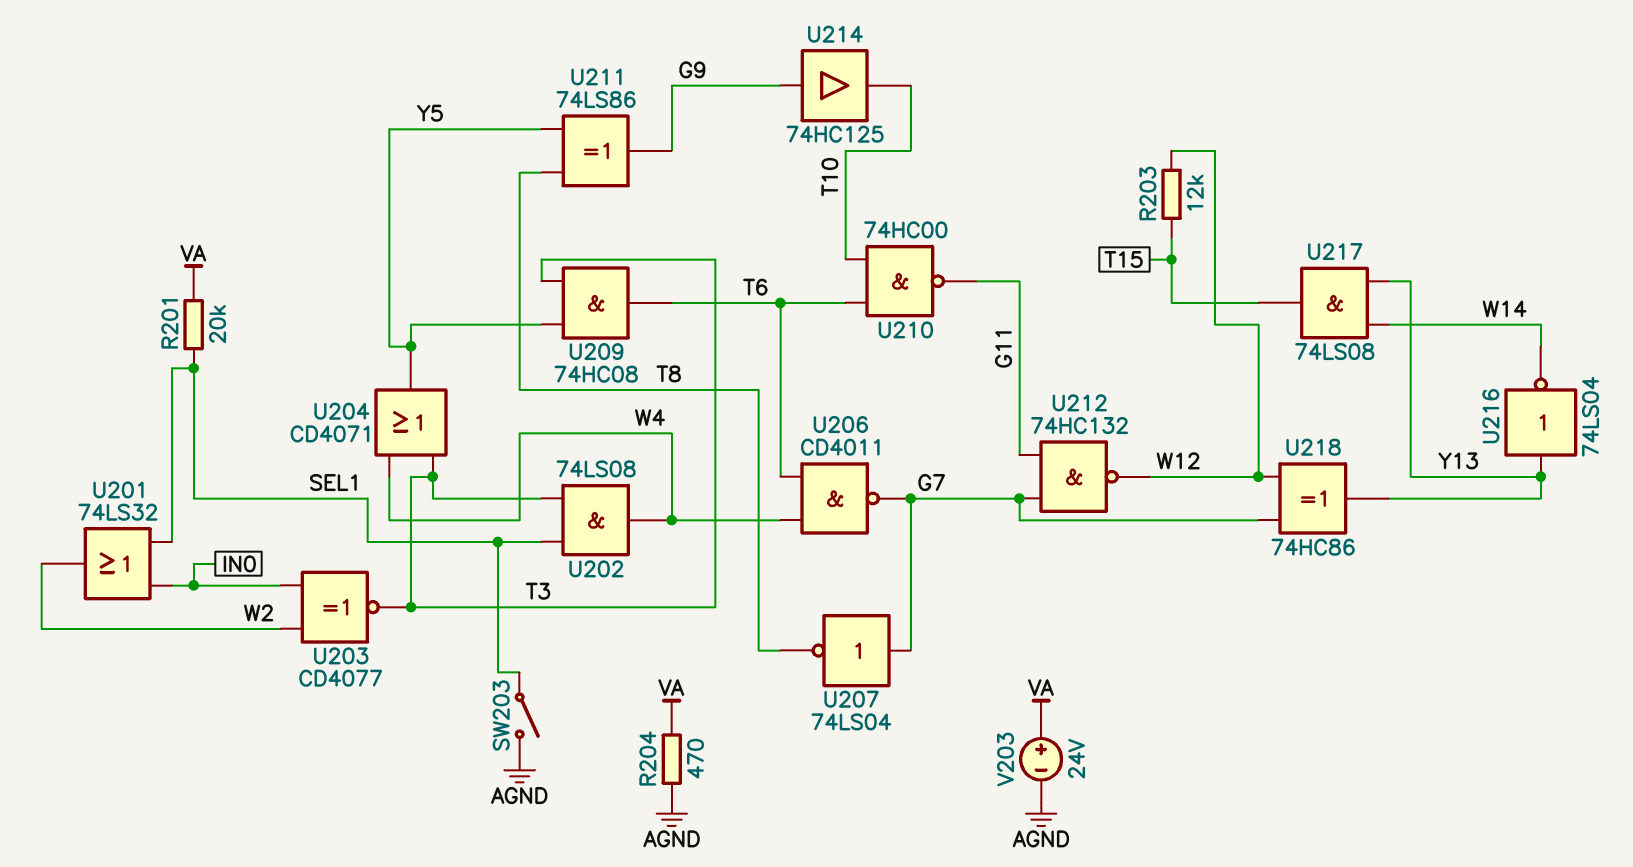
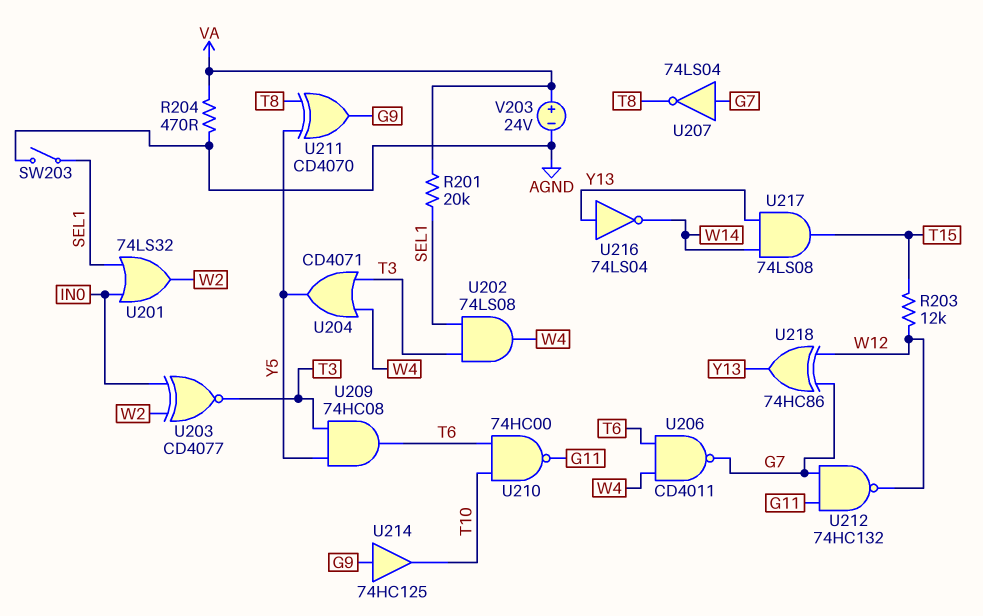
U211: XOR 74LS86 (in T8, in Y5, out G9) -> XOR CD4070 (in T8, in Y5, out G9)

